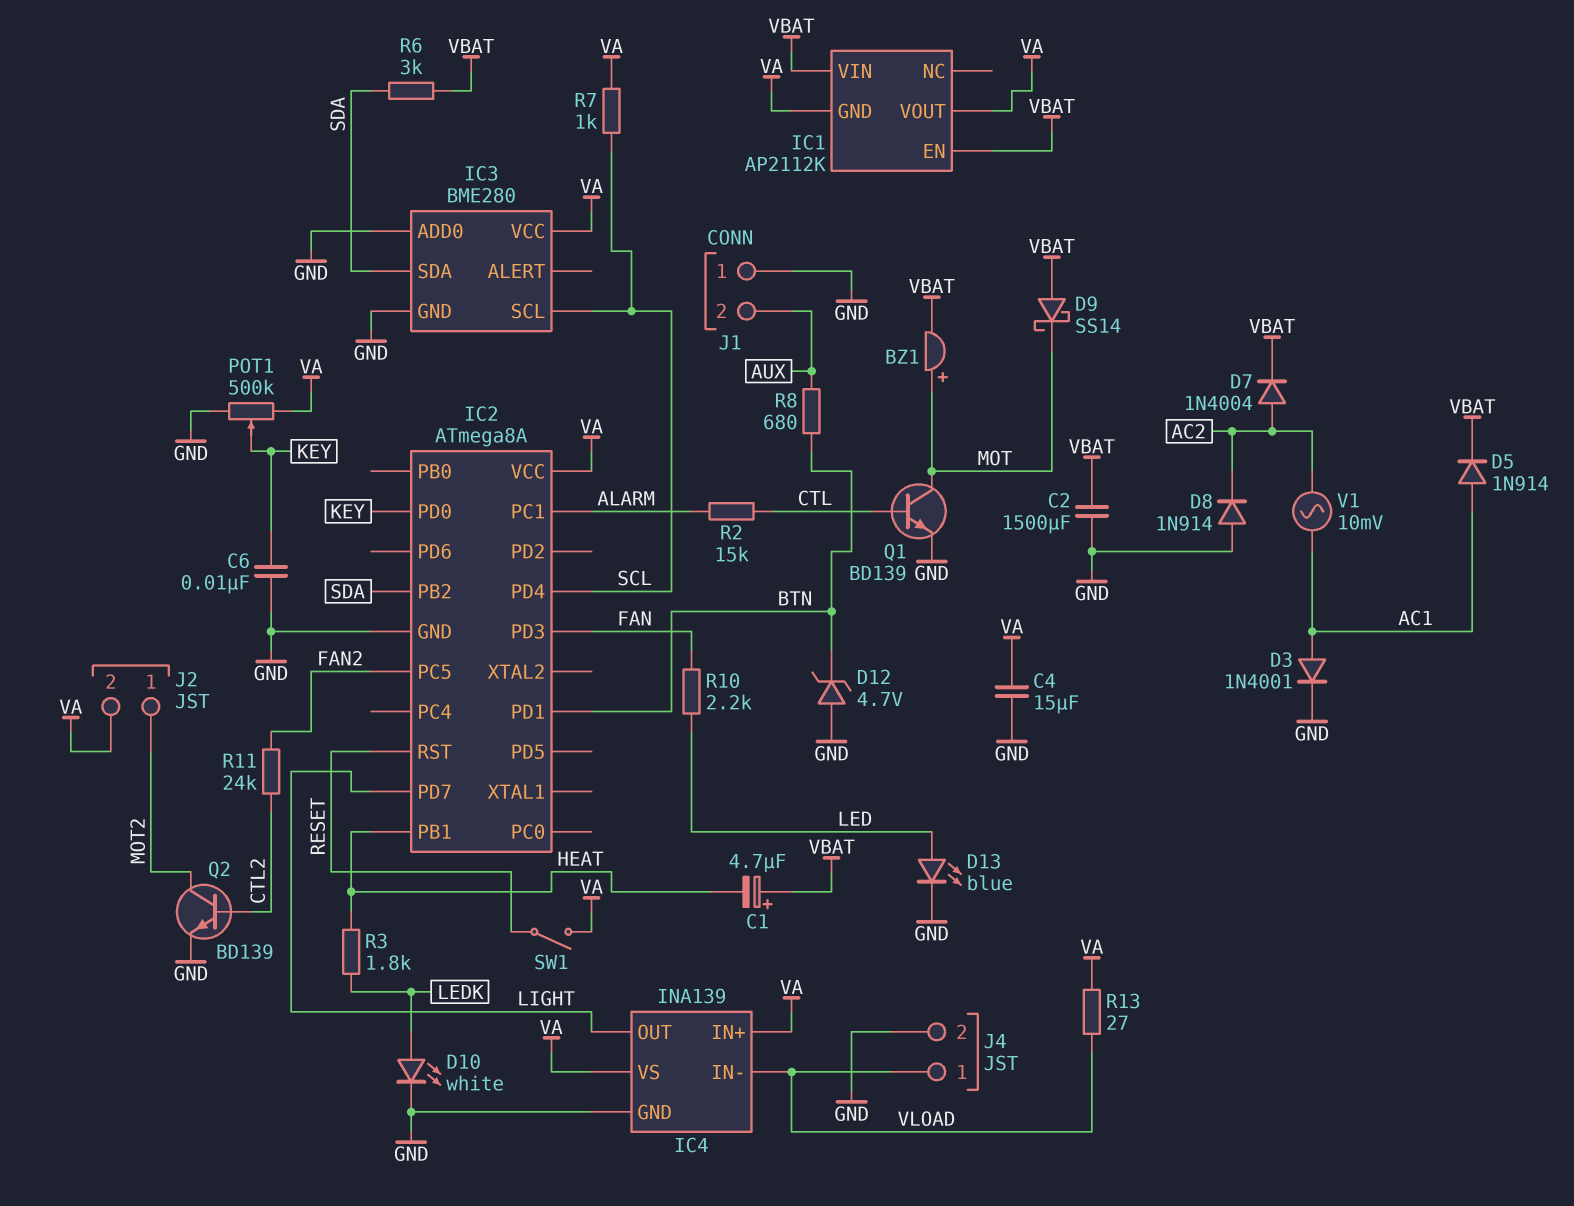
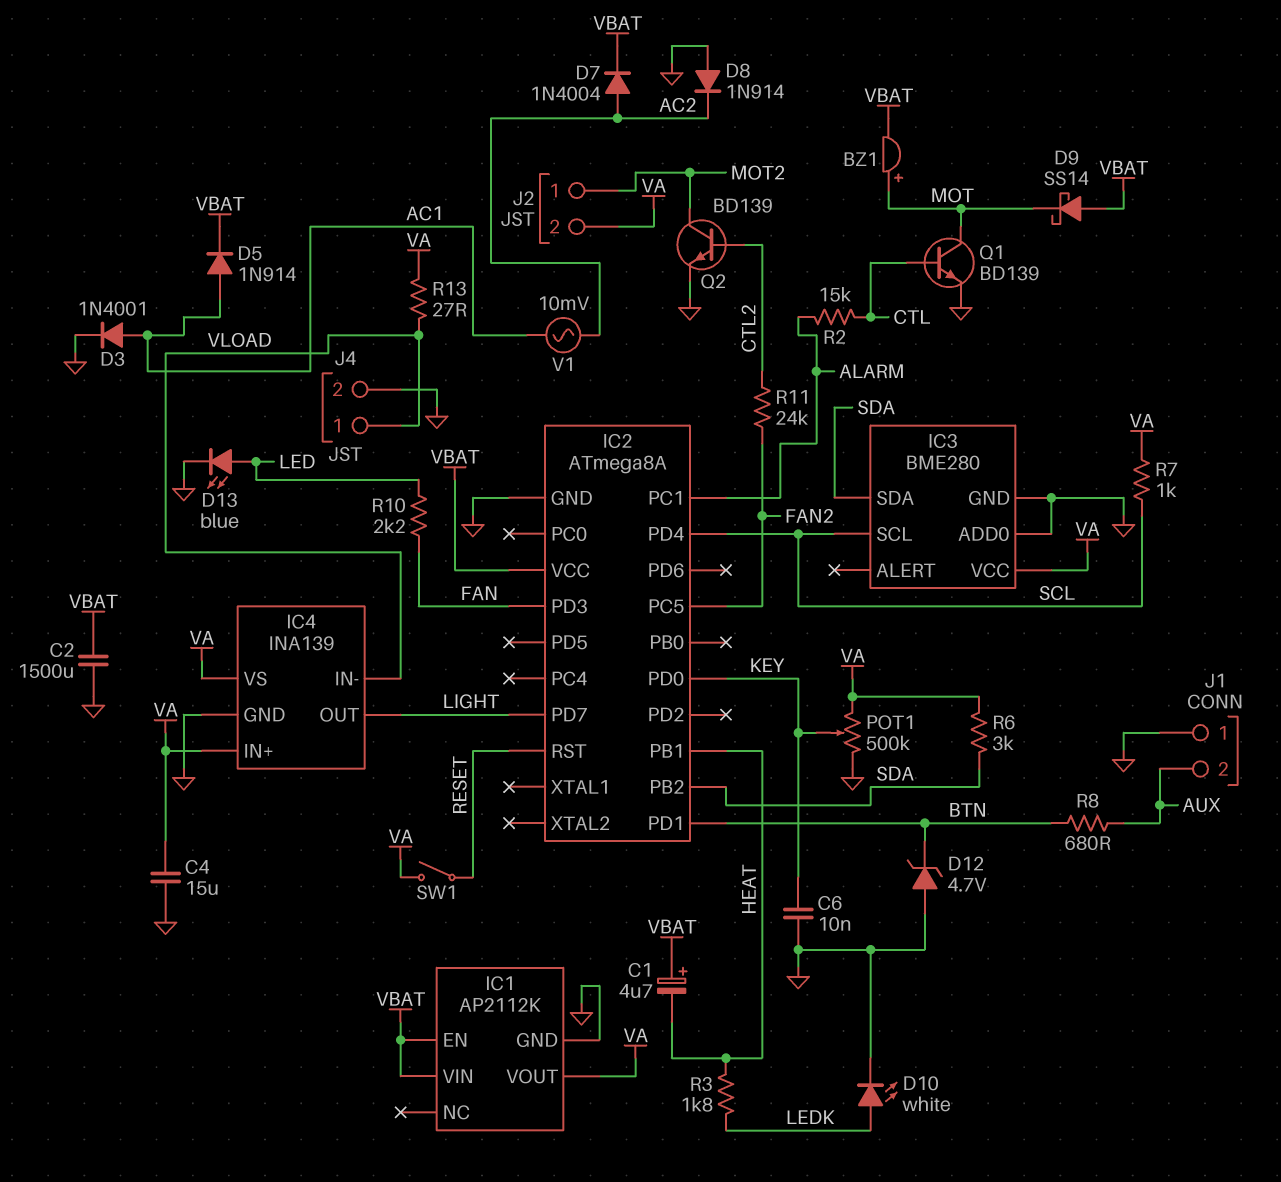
IC1 pin GND: VA -> GND
IC2 pin VCC: VA -> VBAT
R6: 3k (SDA, VBAT) -> 3k (SDA, VA)

